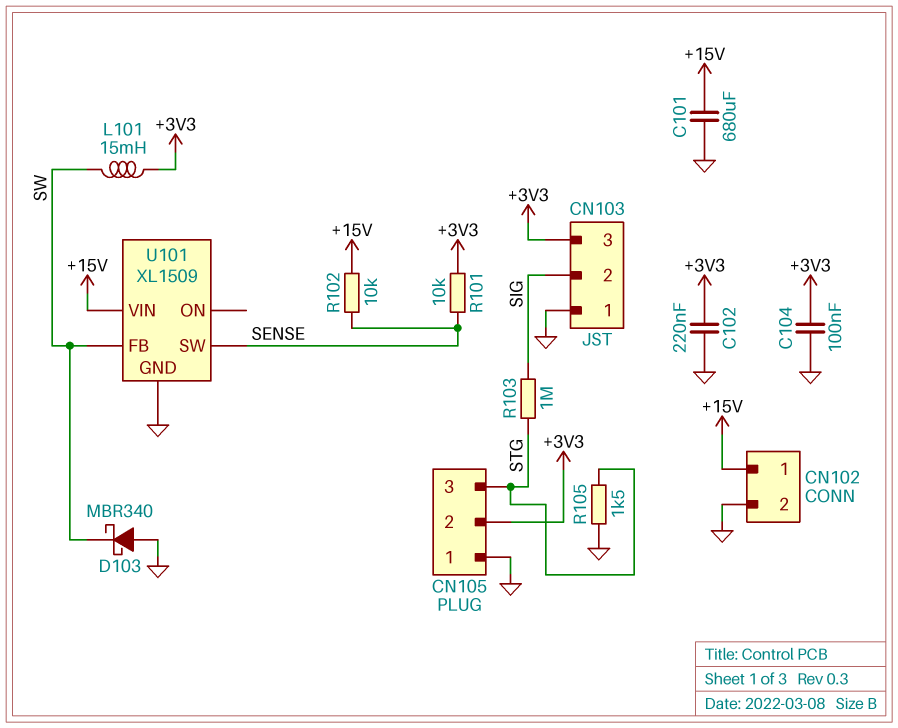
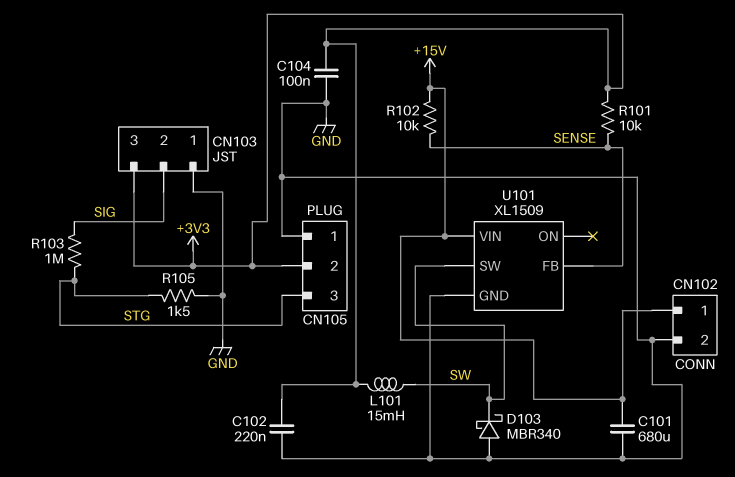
U101 pin FB: SW -> SENSE
U101 pin SW: SENSE -> SW

